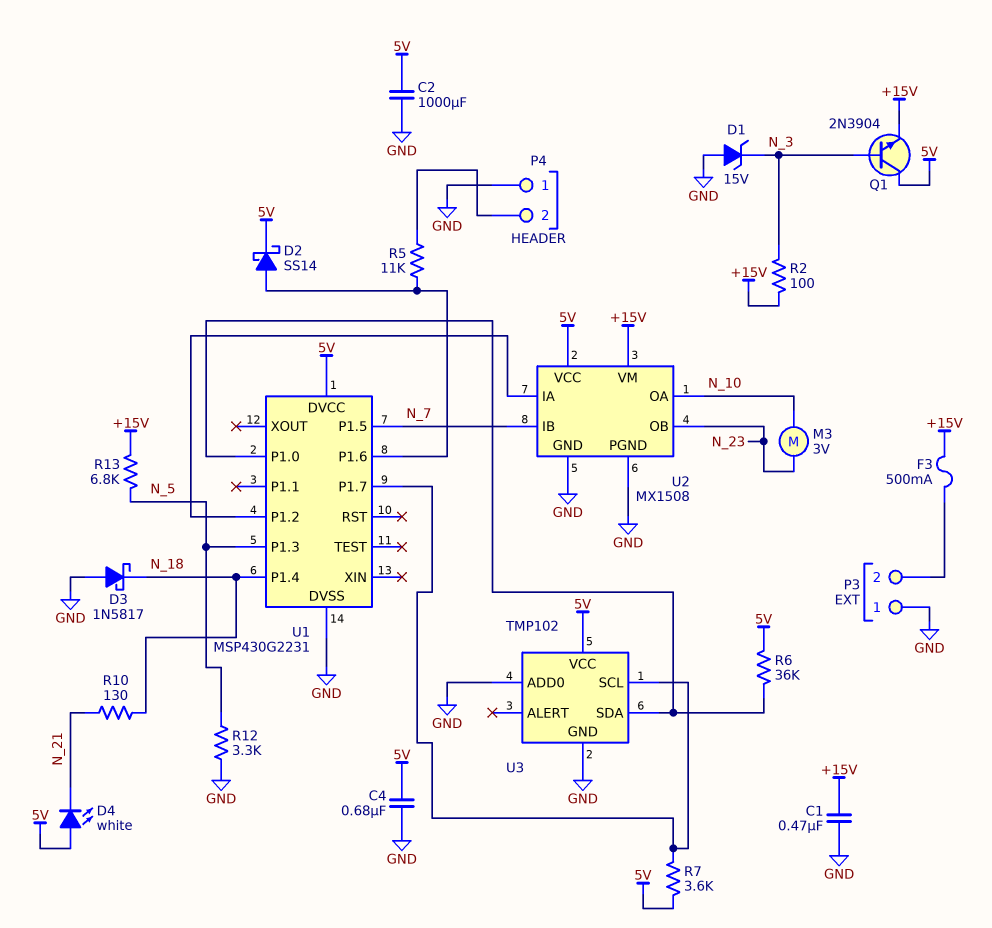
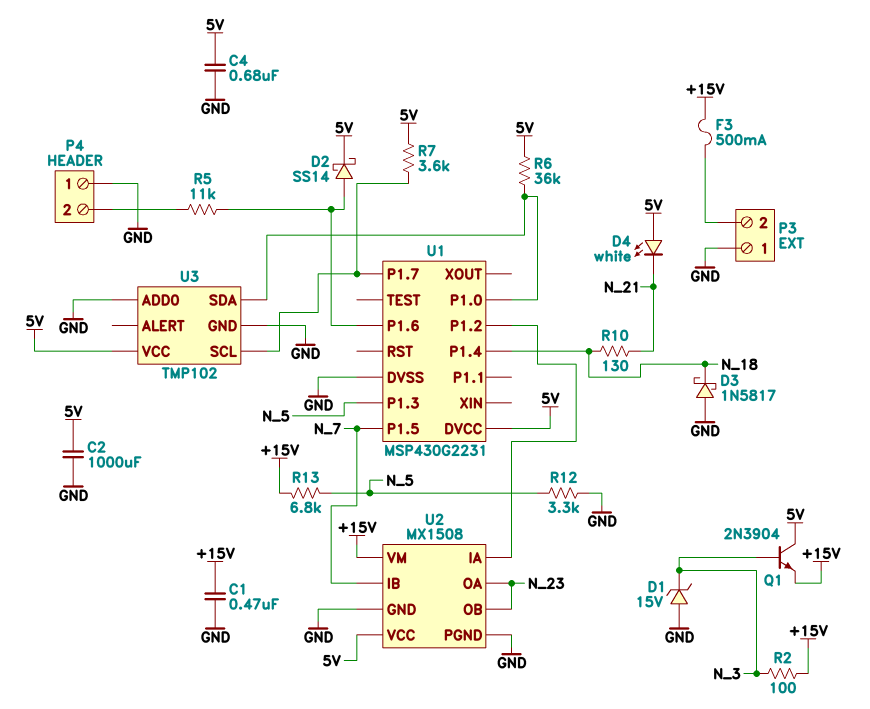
M3: motor 3V (N_10, N_23) -> none
U2 pin OA: N_10 -> N_23

